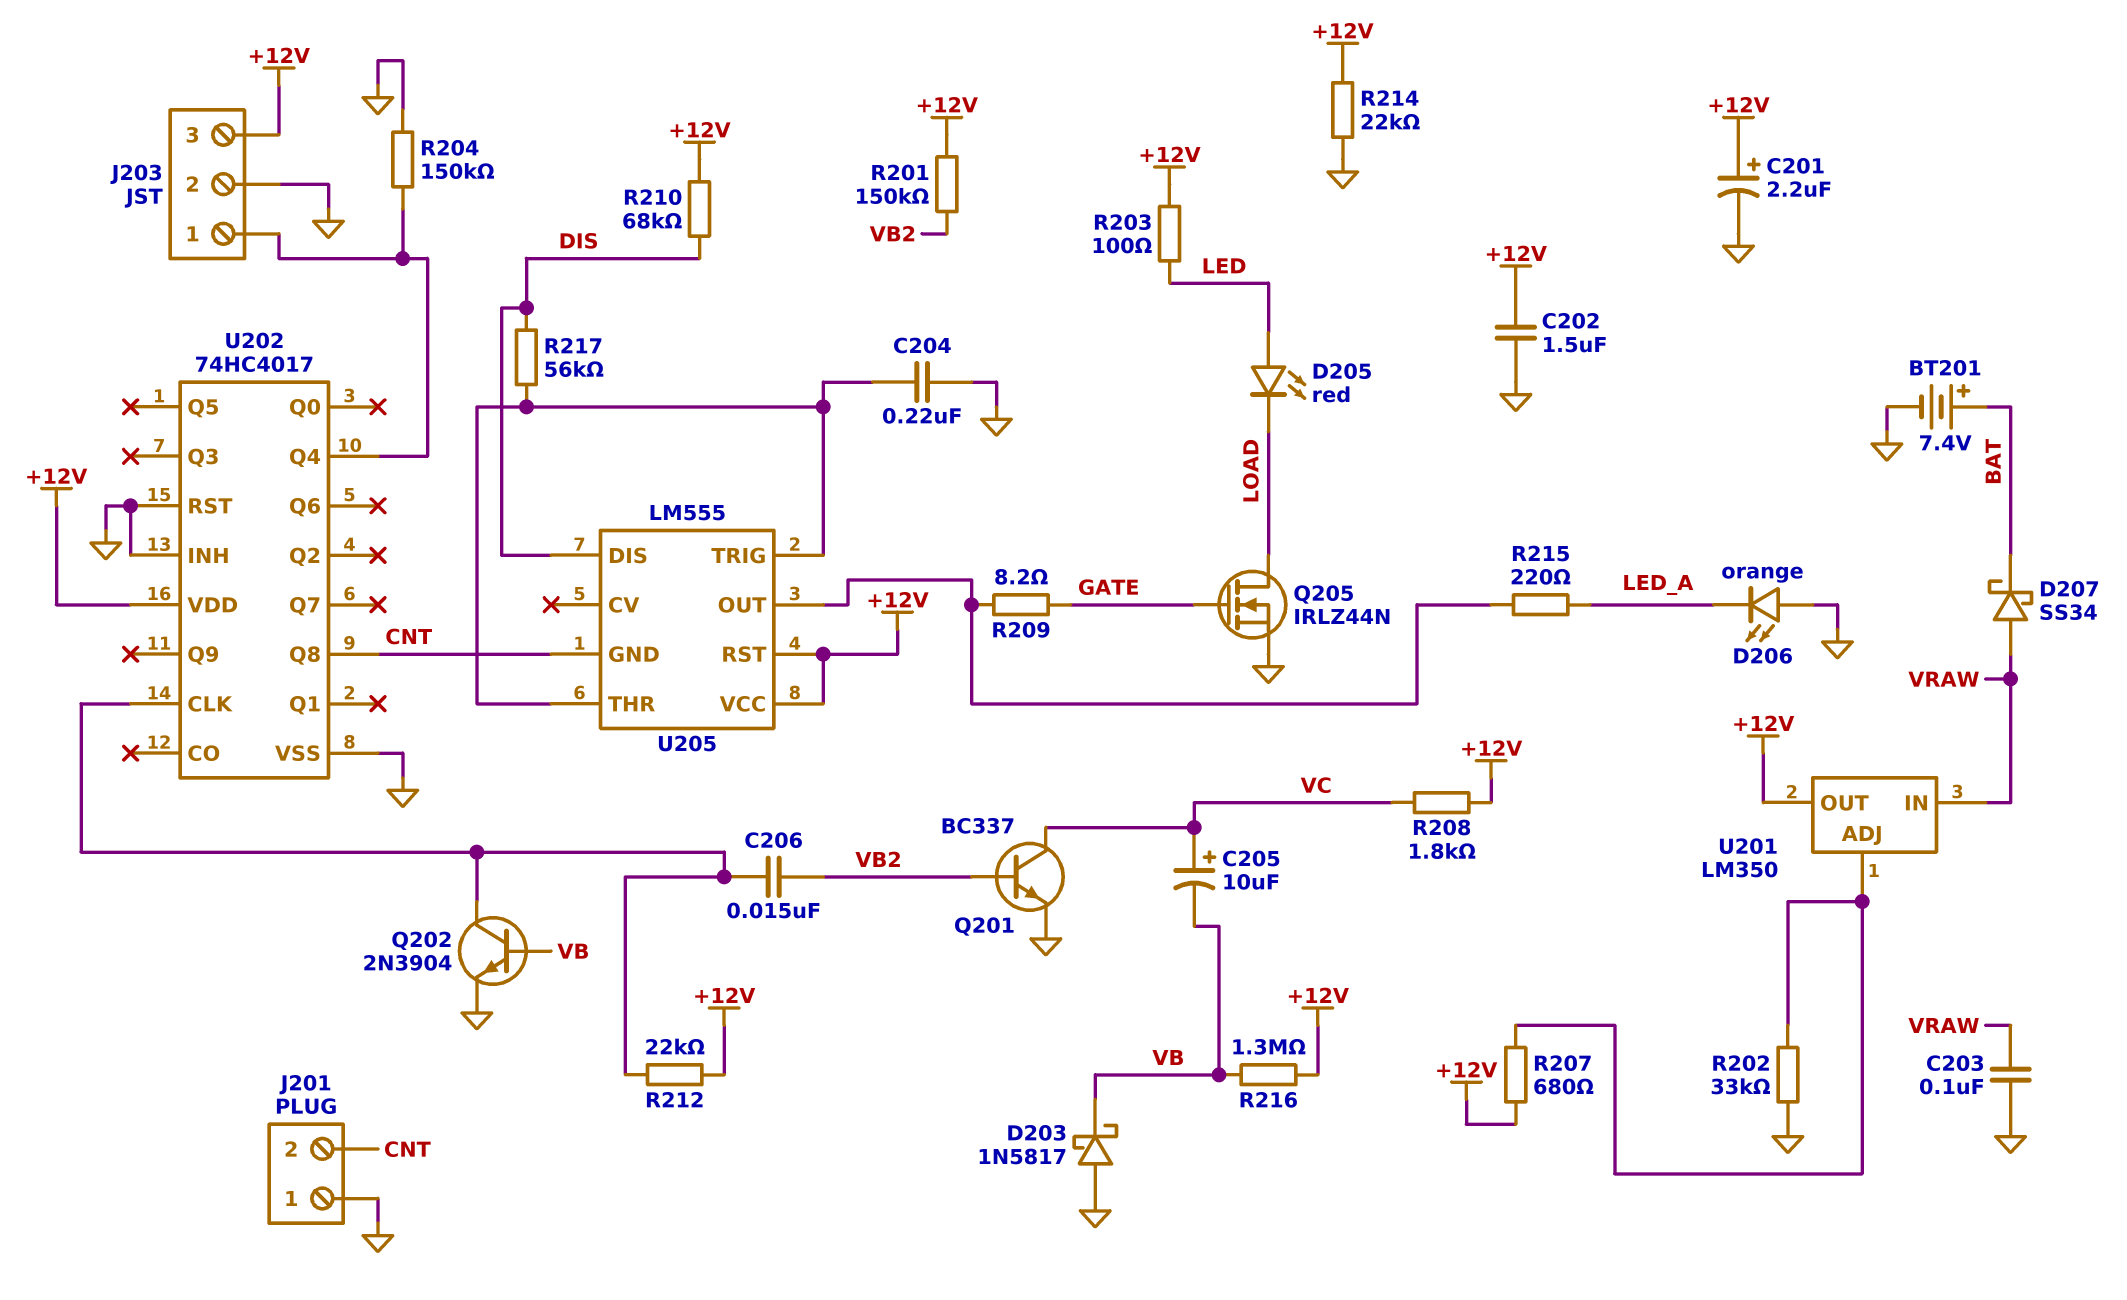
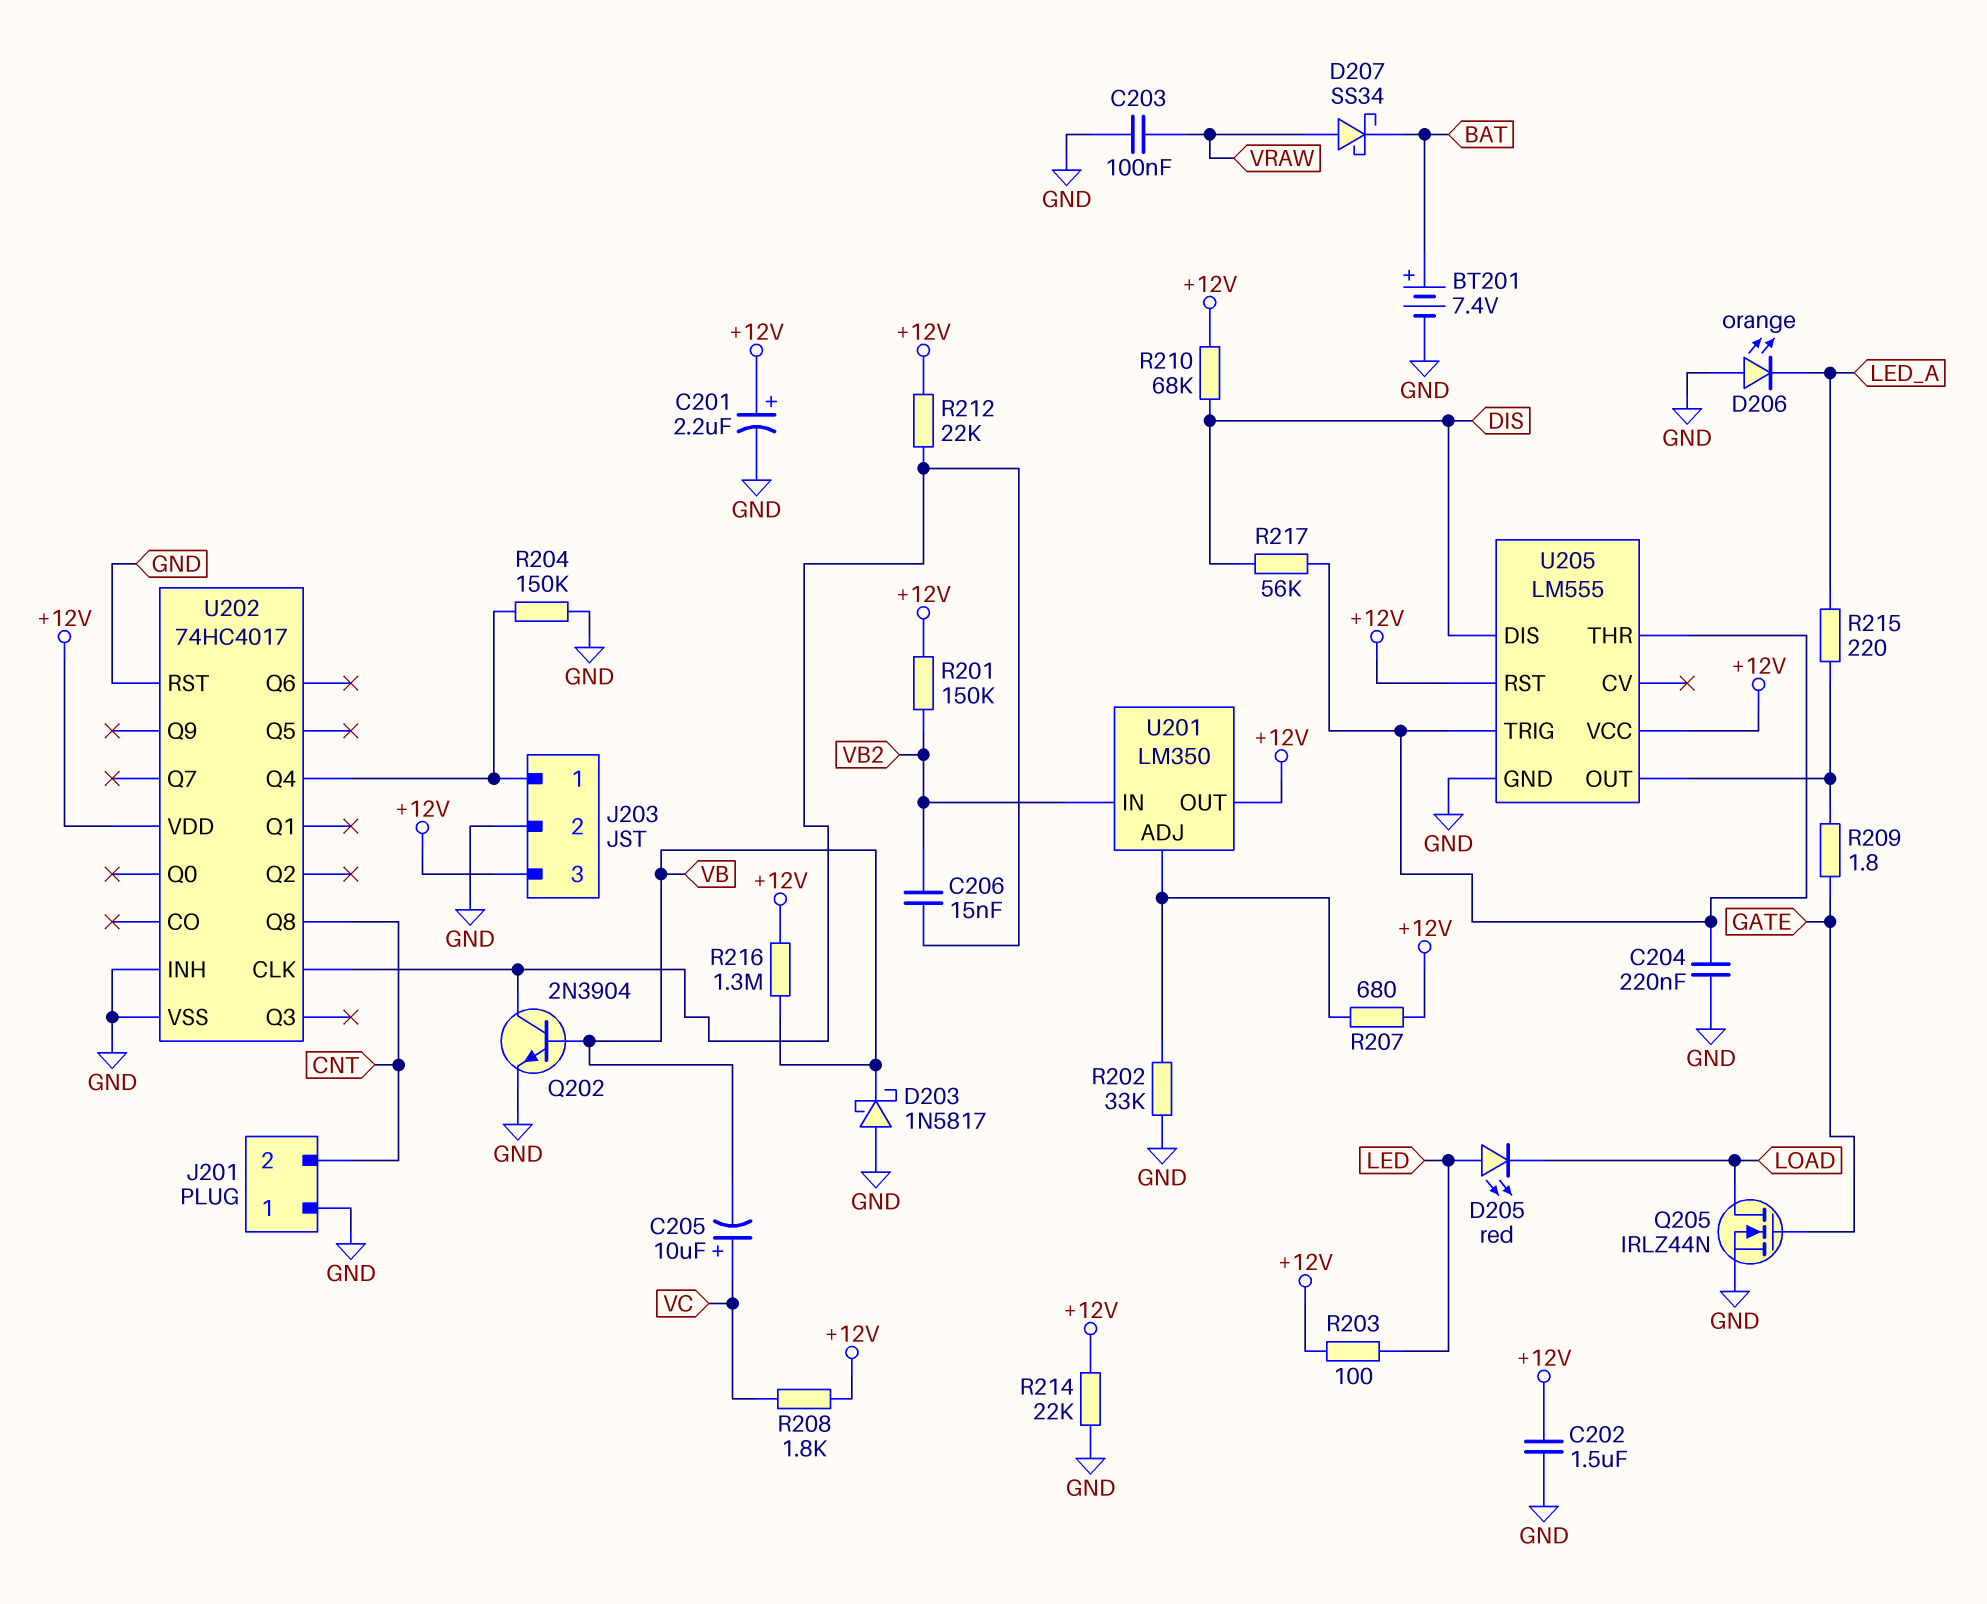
Q201: NPN BC337 (B VB2, C VC, E GND) -> none
R209: 8.2 (GATE, U205/OUT) -> 1.8 (GATE, U205/OUT)
U201 pin IN: VRAW -> VB2
U205 pin GND: CNT -> GND

